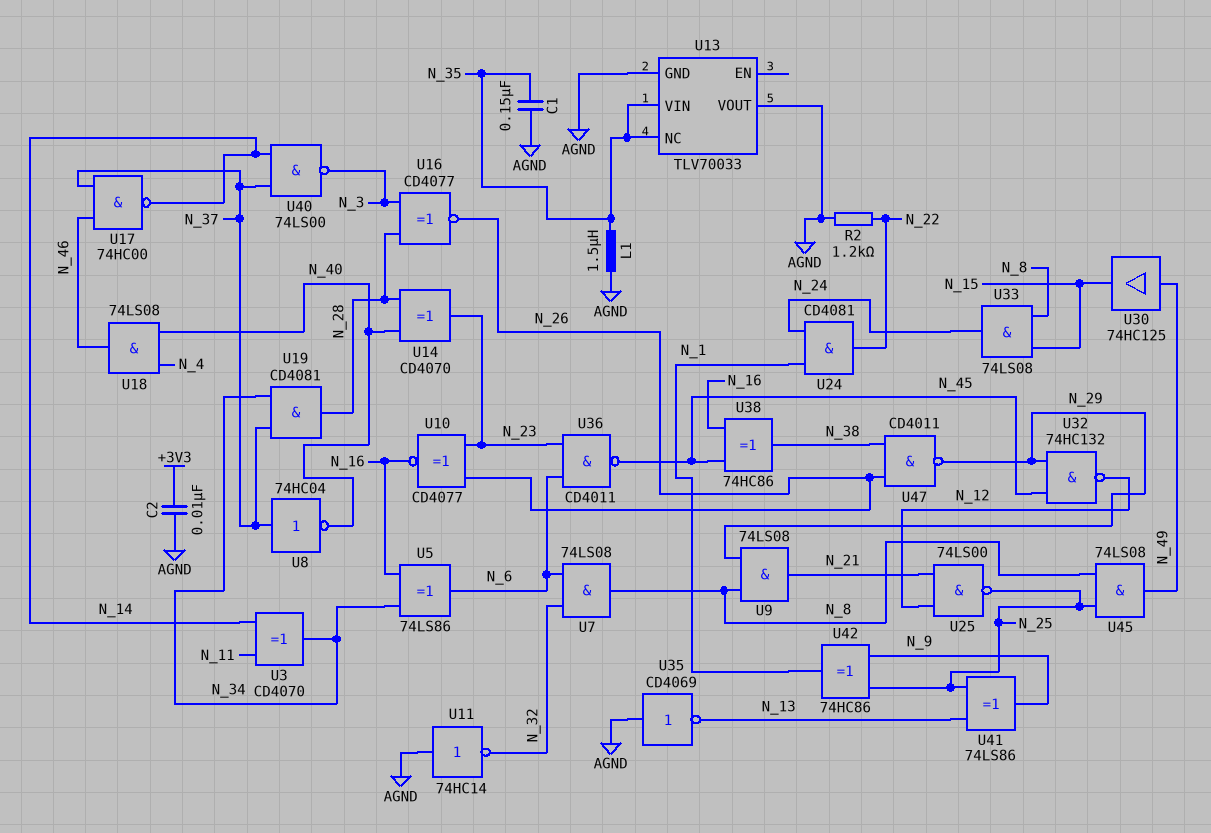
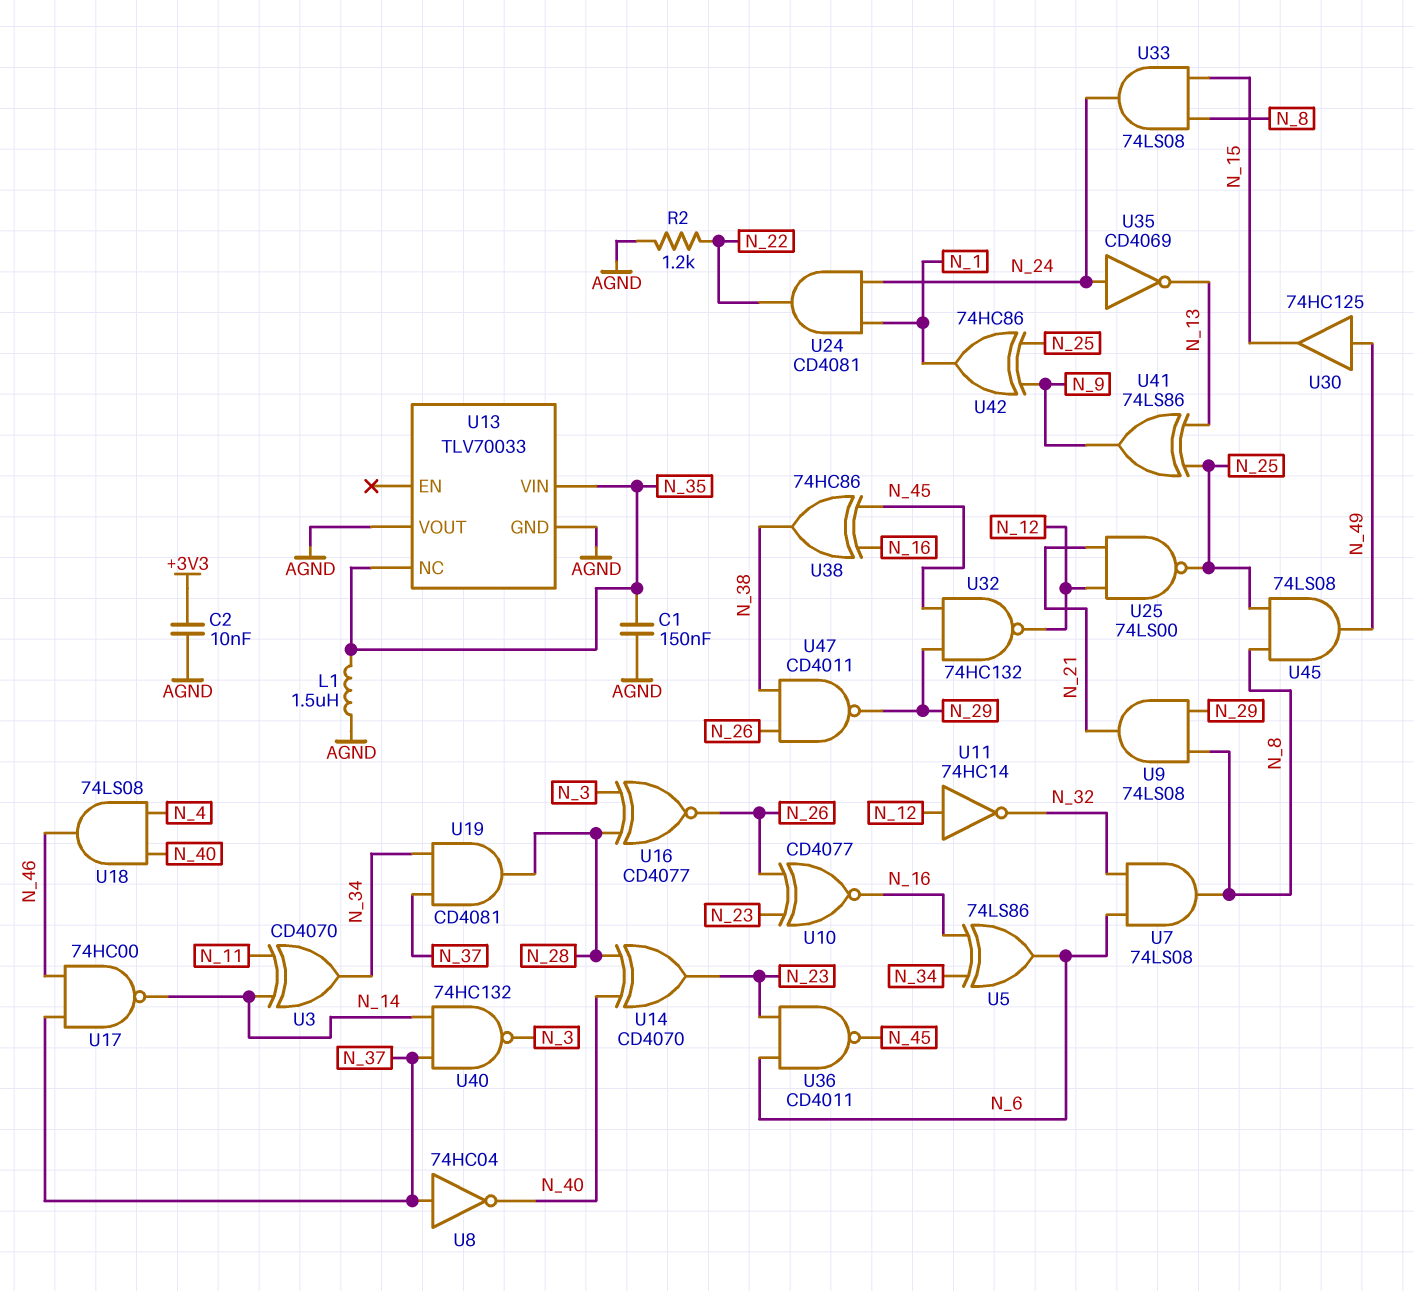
U11: NOT 74HC14 (in AGND, out N_32) -> NOT 74HC14 (in N_12, out N_32)
U35: NOT CD4069 (in AGND, out N_13) -> NOT CD4069 (in N_24, out N_13)
U40: NAND 74LS00 (in N_14, in N_37, out N_3) -> NAND 74HC132 (in N_14, in N_37, out N_3)

